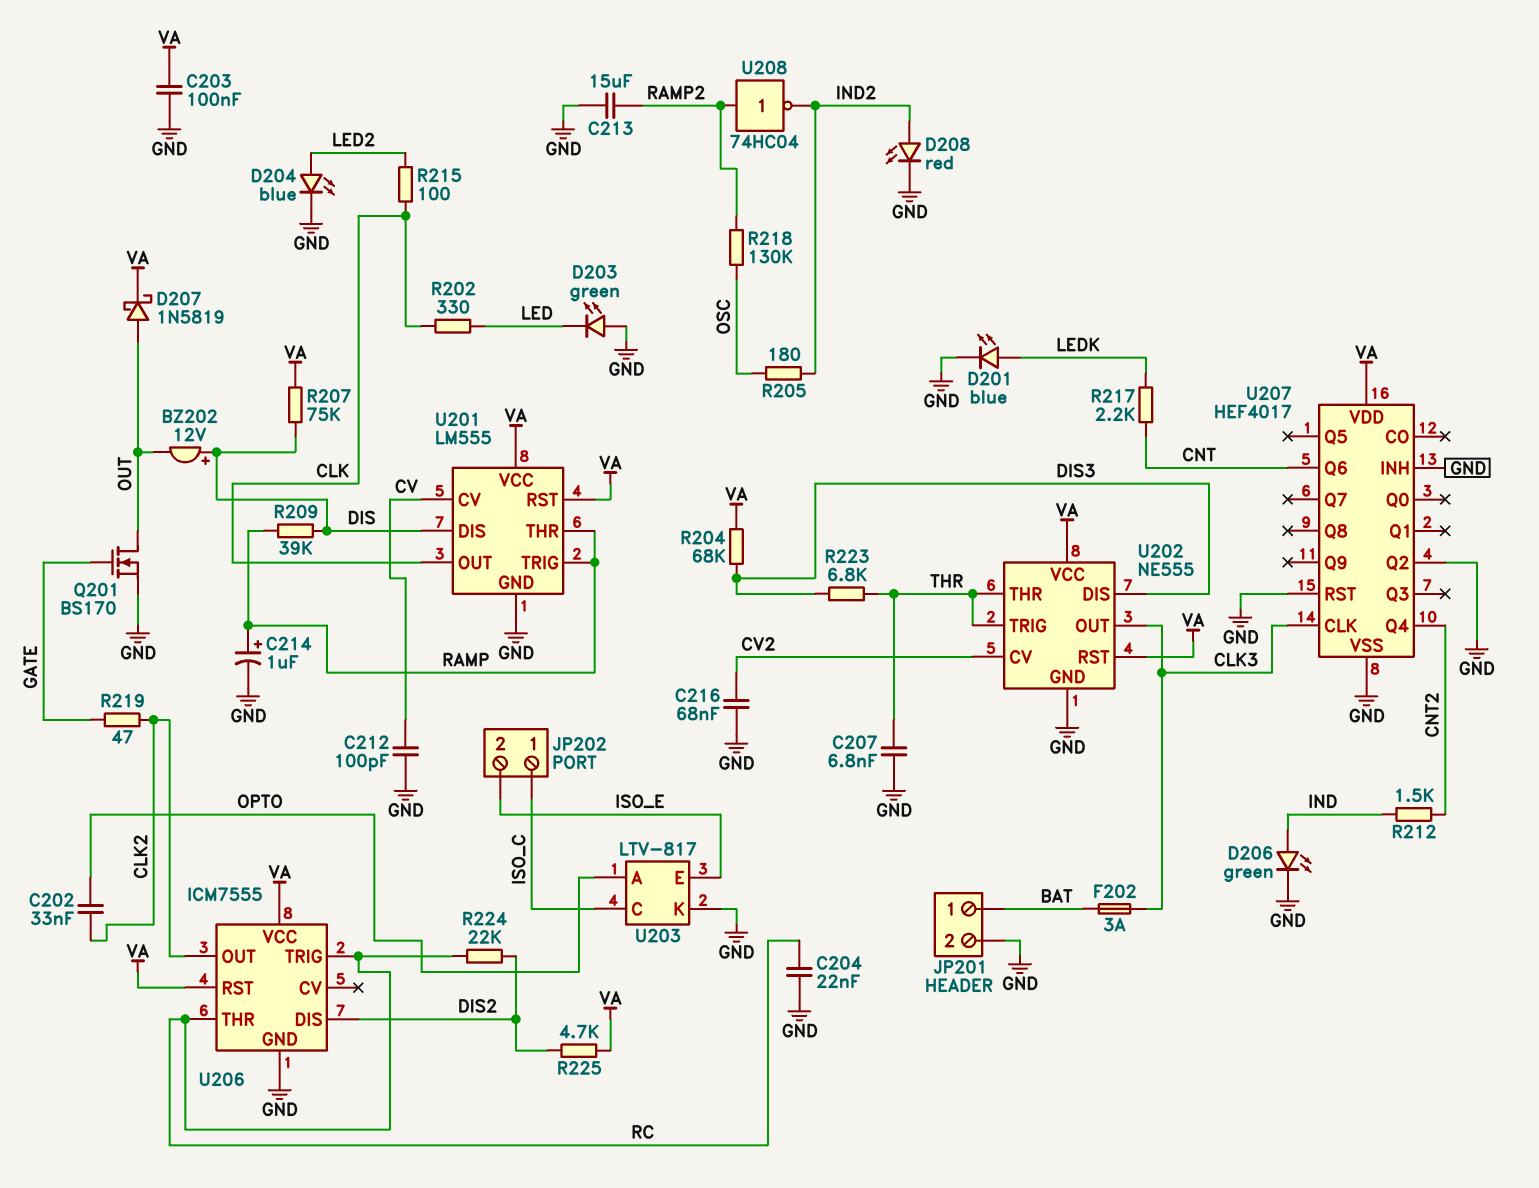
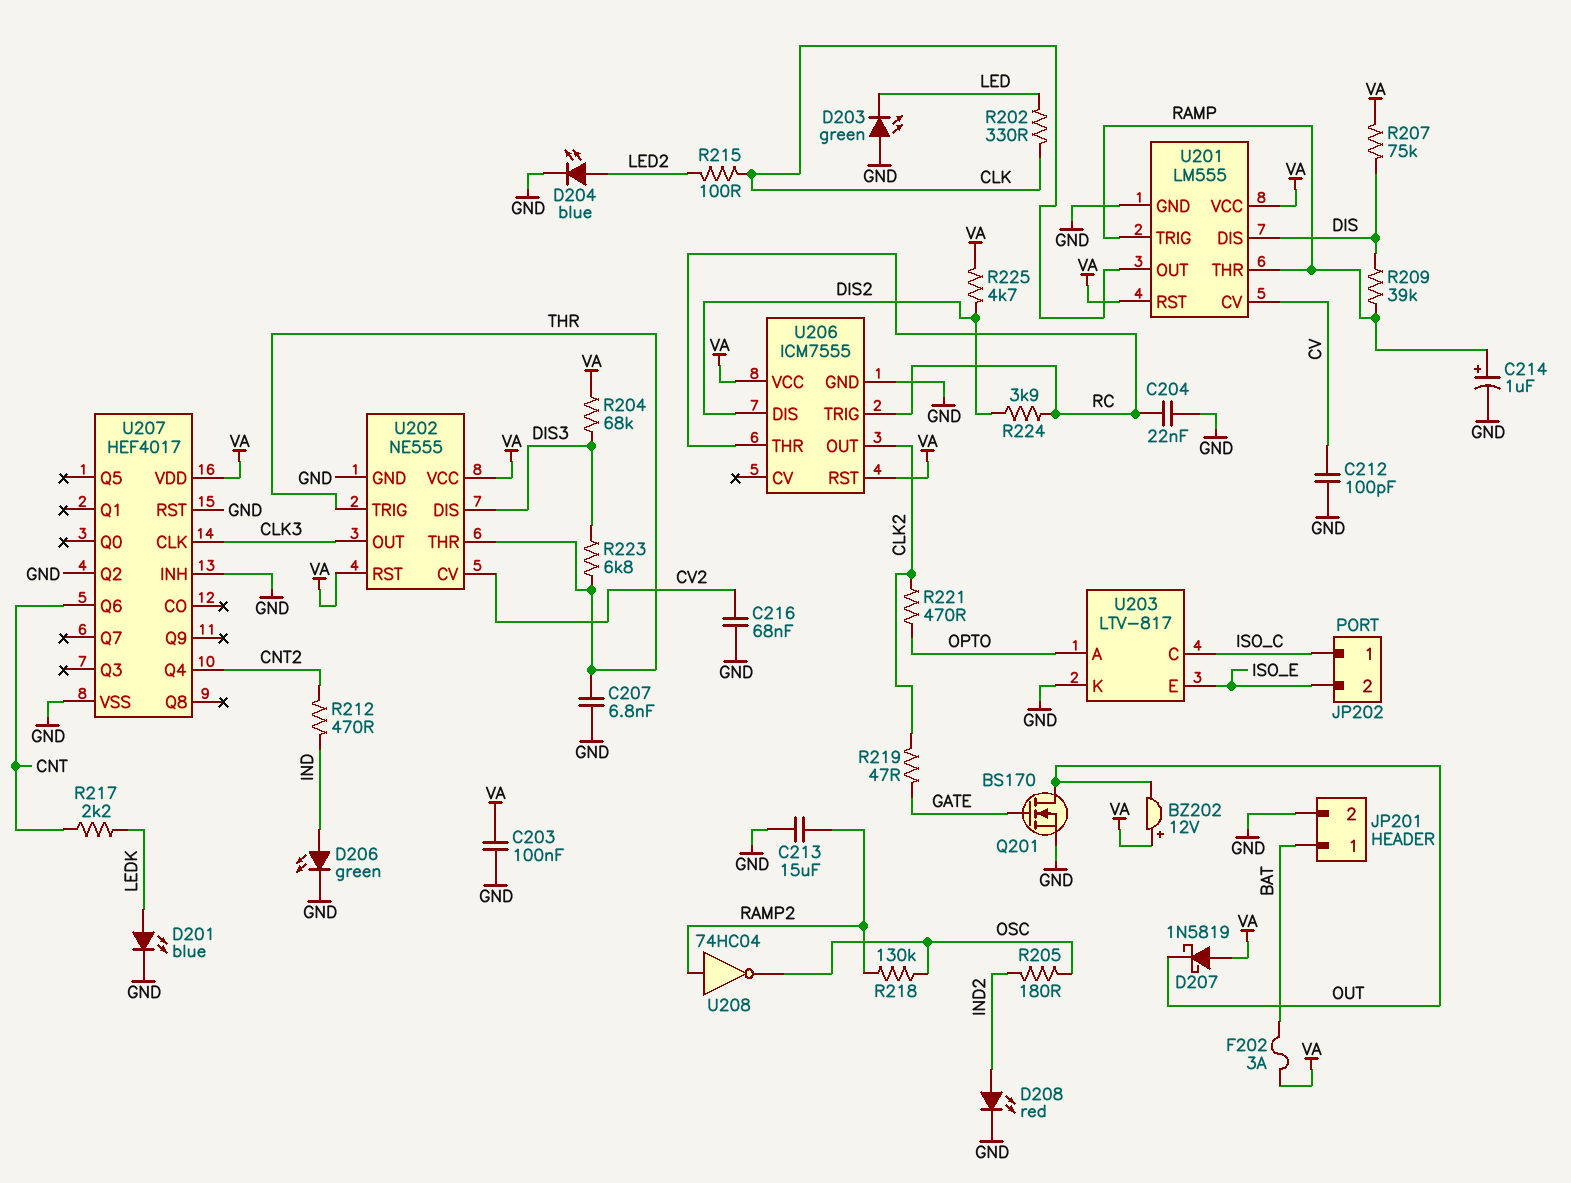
BZ202: buzzer 12V (plus DIS, minus OUT) -> buzzer 12V (plus VA, minus OUT)
C202: 33nF (CLK2, OPTO) -> none
D207: schottky 1N5819 (A OUT, K VA) -> schottky 1N5819 (A VA, K OUT)
F202: 3A (BAT, CLK3) -> 3A (BAT, VA)
R212: 1.5k (CNT2, IND) -> 470 (CNT2, IND)
R221: none -> 470 (CLK2, OPTO)
R224: 22k (DIS2, RC) -> 3.9k (DIS2, RC)
U208: NOT 74HC04 (in RAMP2, out IND2) -> NOT 74HC04 (in RAMP2, out OSC)

